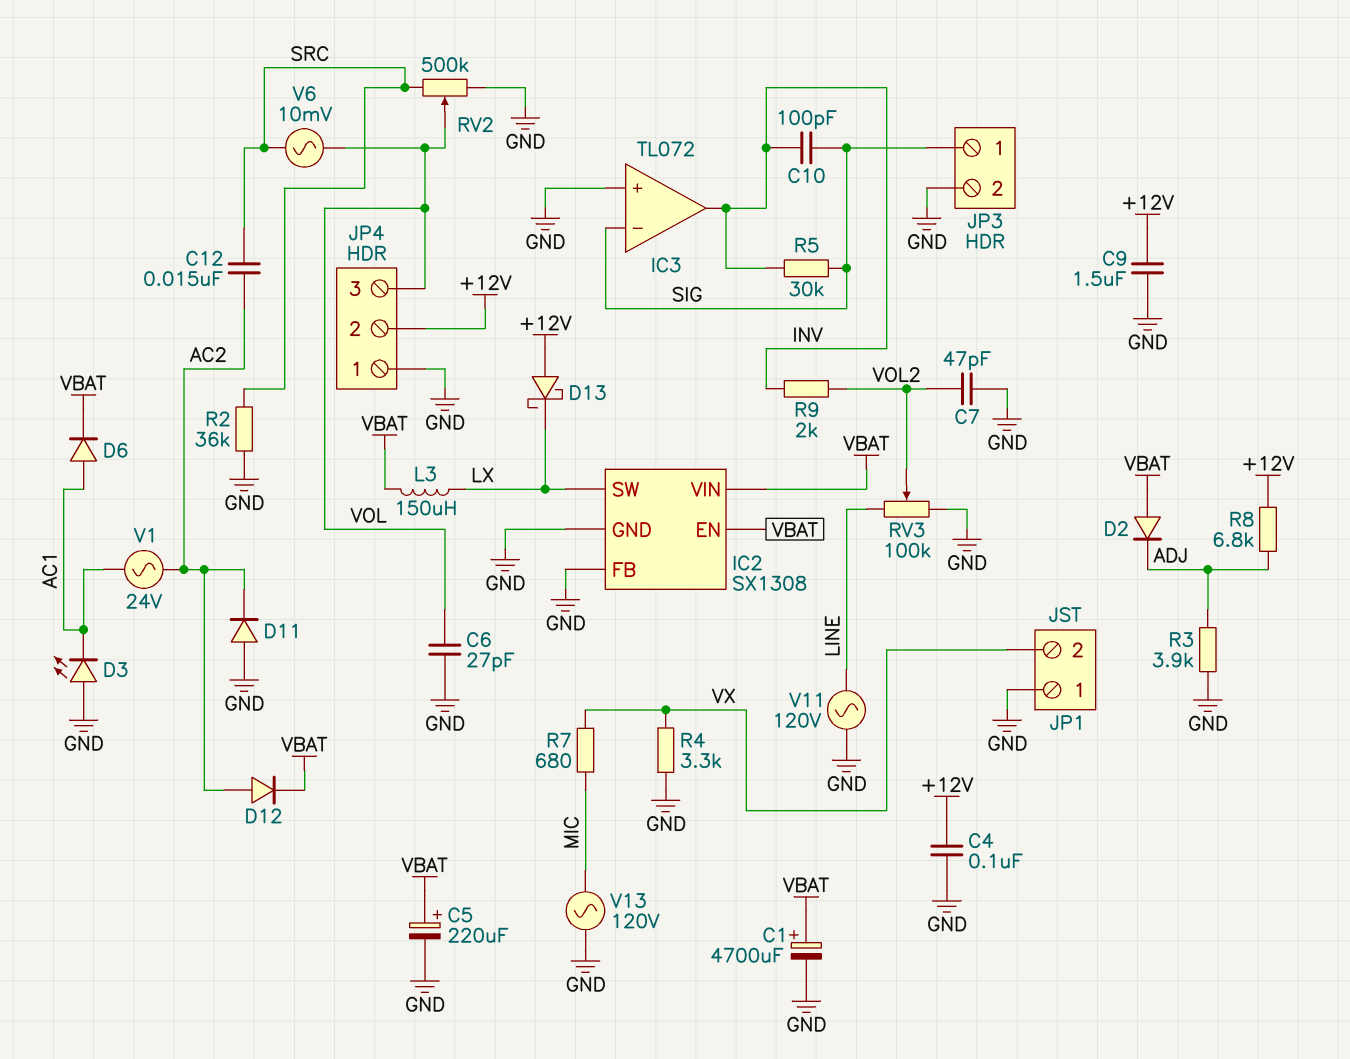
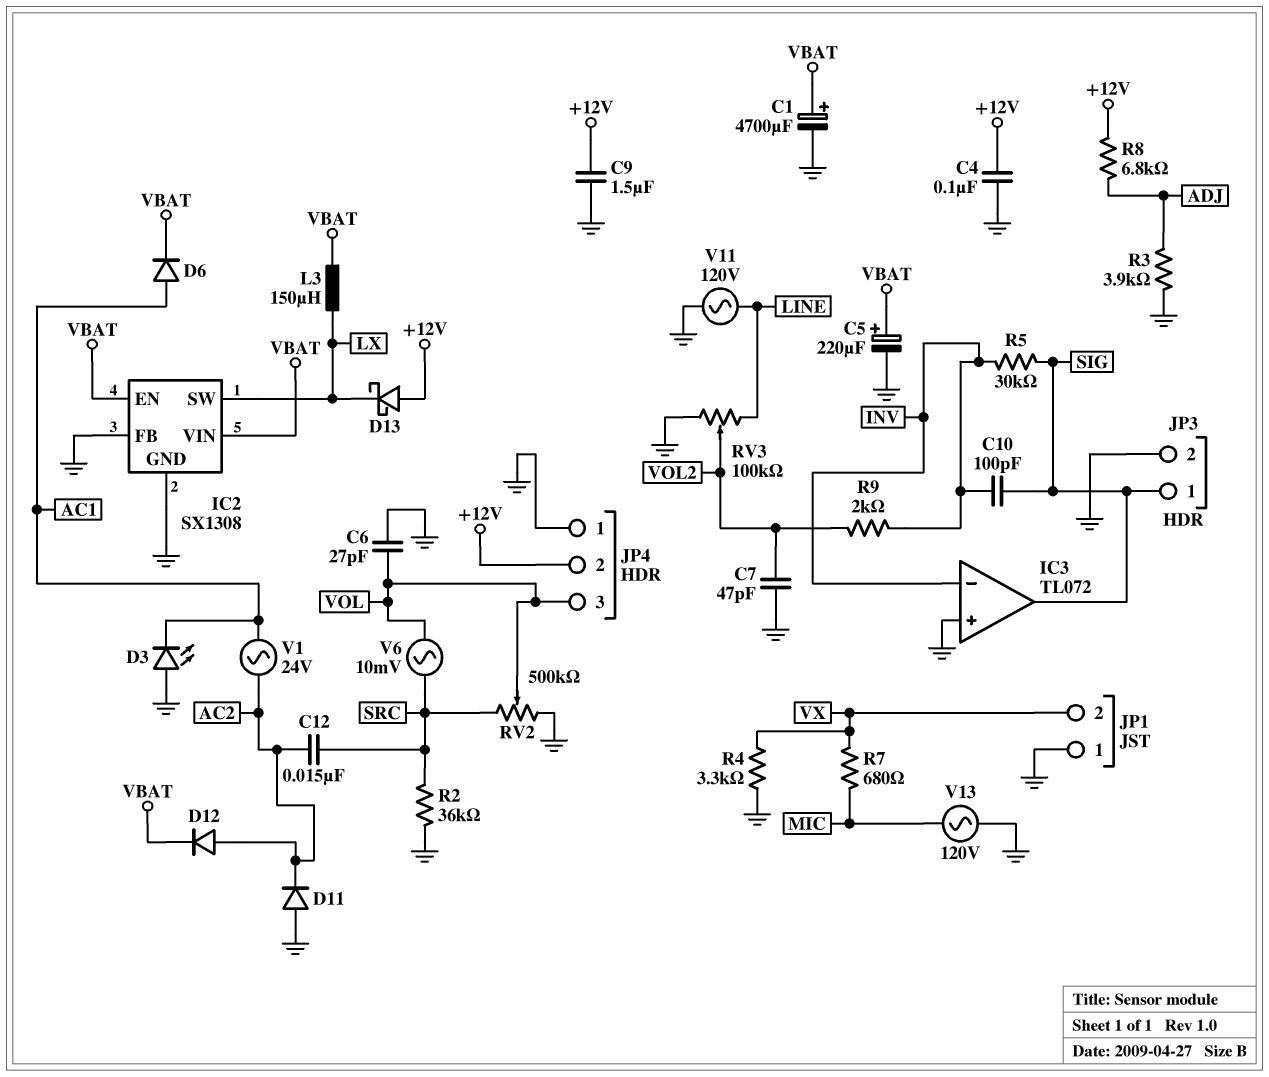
D2: diode (A VBAT, K ADJ) -> none
IC3 pin in-: SIG -> INV
IC3 pin out: INV -> SIG

